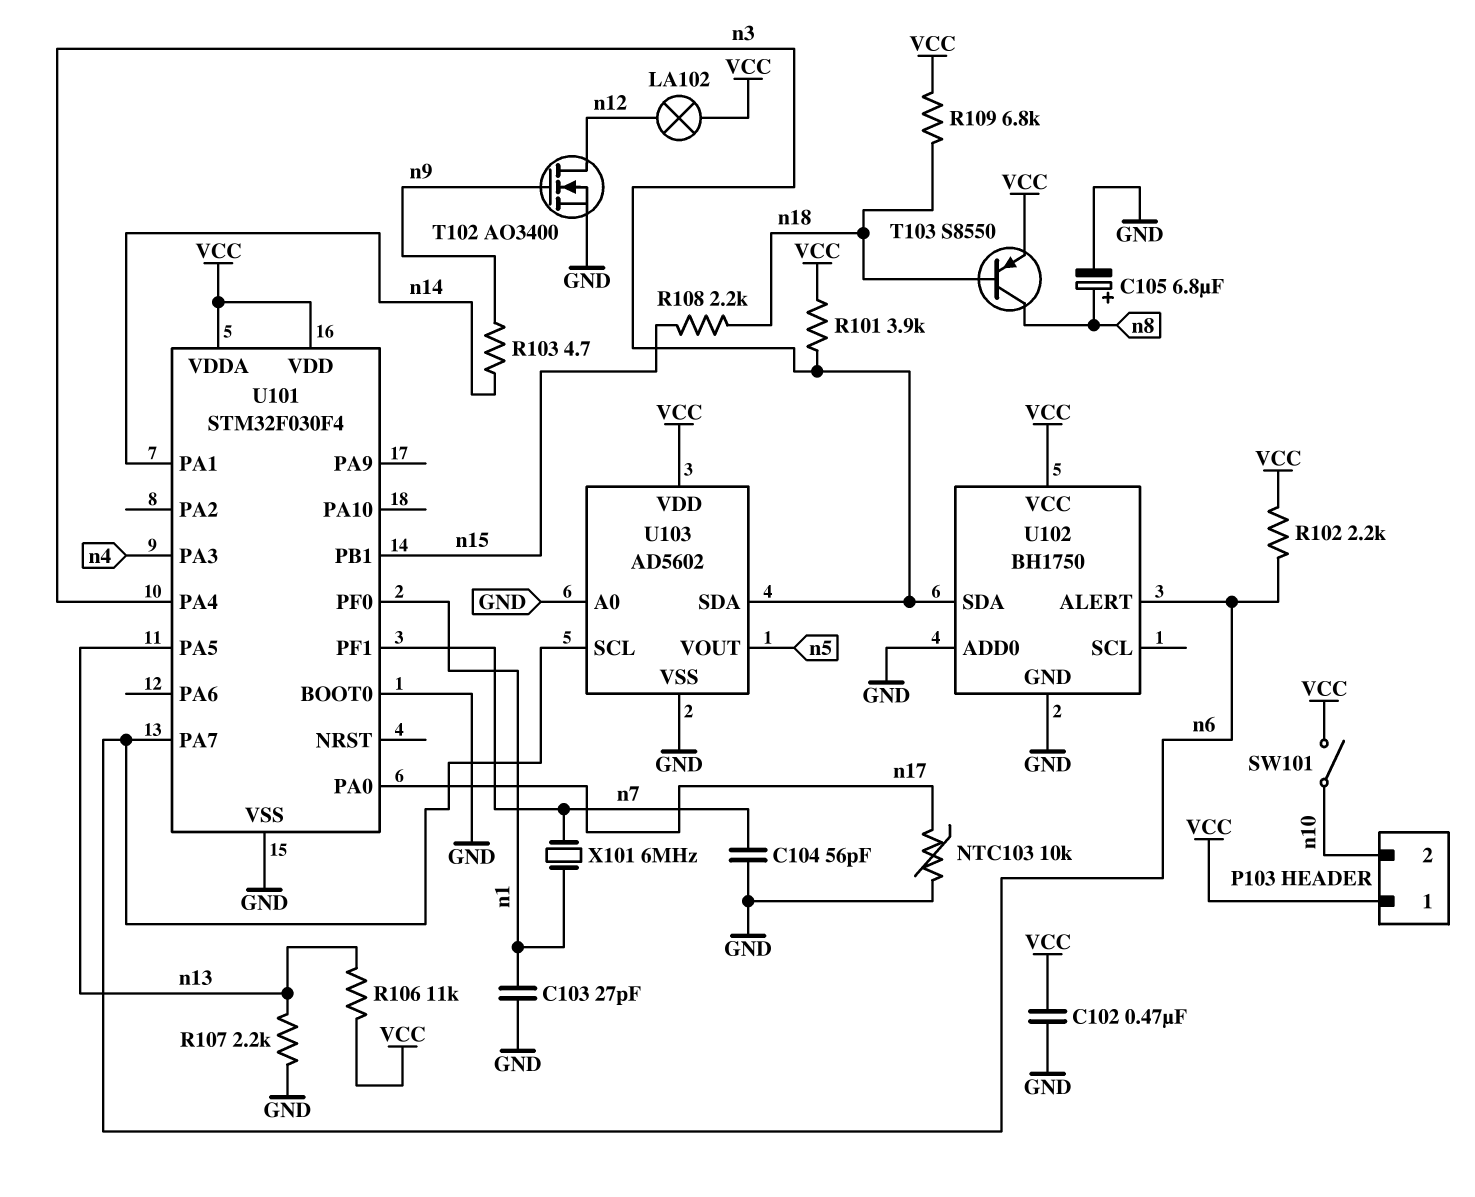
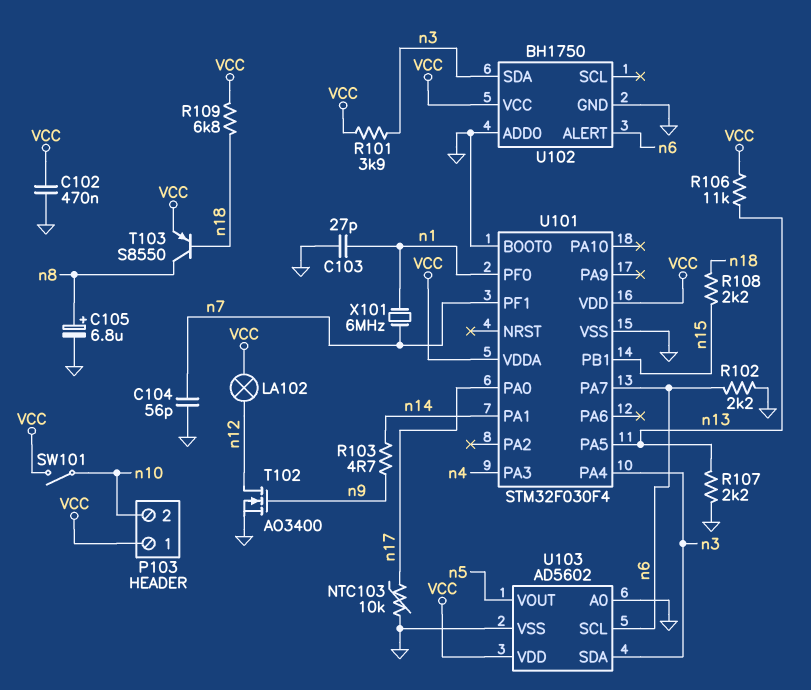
R102: 2.2k (VCC, n6) -> 2.2k (GND, n6)

